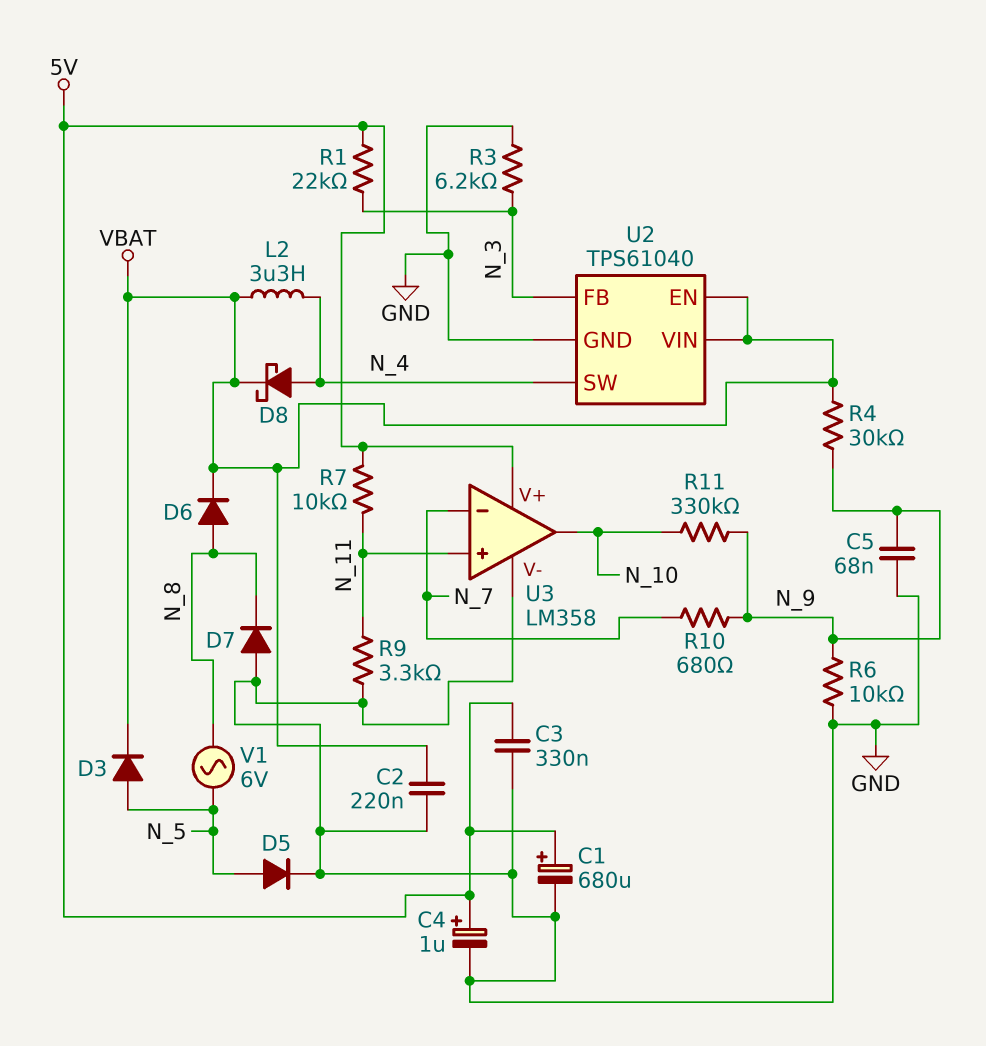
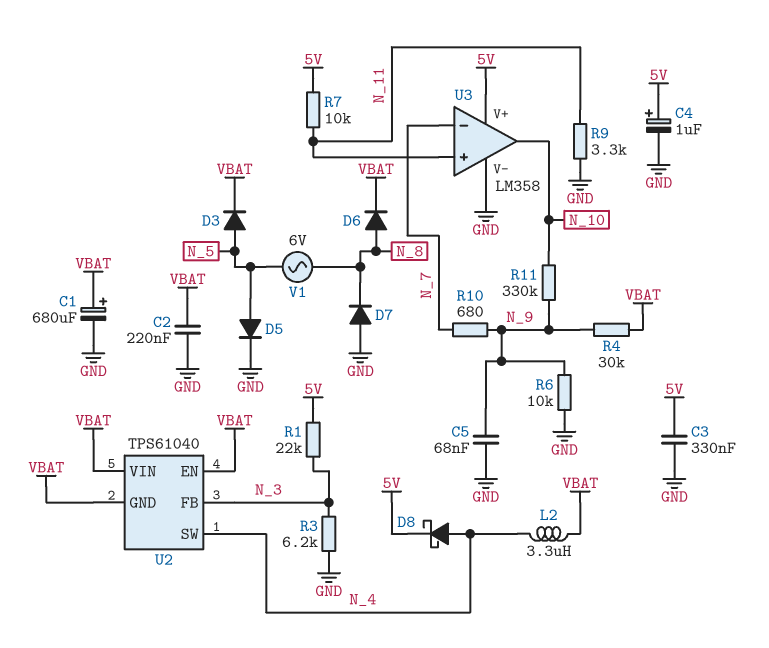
C1: 680uF (plus 5V, minus GND) -> 680uF (plus VBAT, minus GND)
D8: schottky (A N_4, K VBAT) -> schottky (A N_4, K 5V)
U2 pin GND: GND -> VBAT

